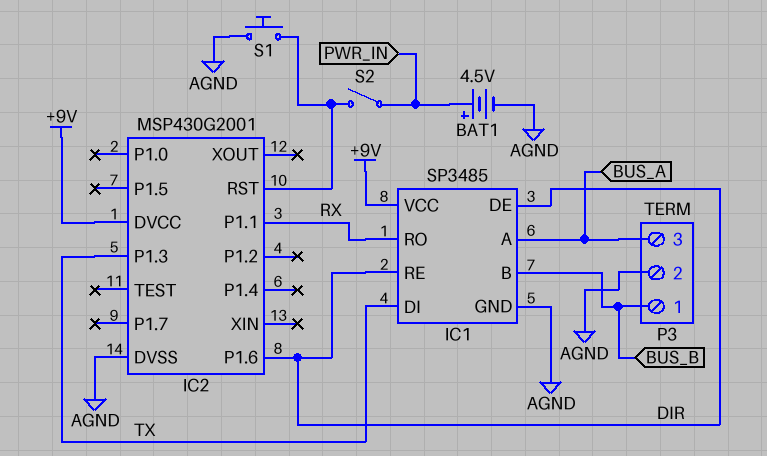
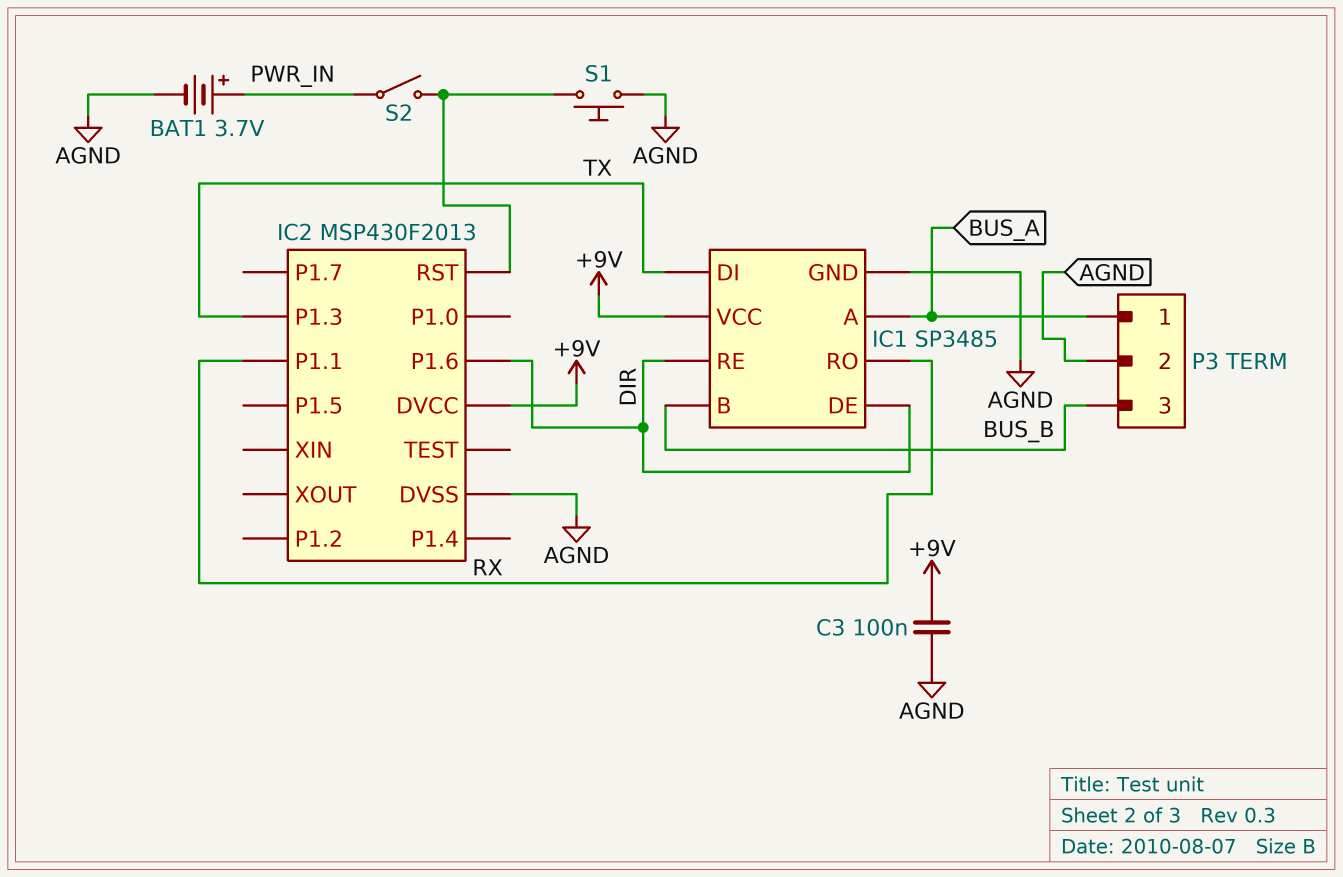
BAT1: 4.5V (plus PWR_IN, minus AGND) -> 3.7V (plus PWR_IN, minus AGND)
C3: none -> 100nF (+9V, AGND)
IC2: MSP430G2001 -> MSP430F2013
P3 pin 1: BUS_B -> BUS_A
P3 pin 3: BUS_A -> BUS_B

